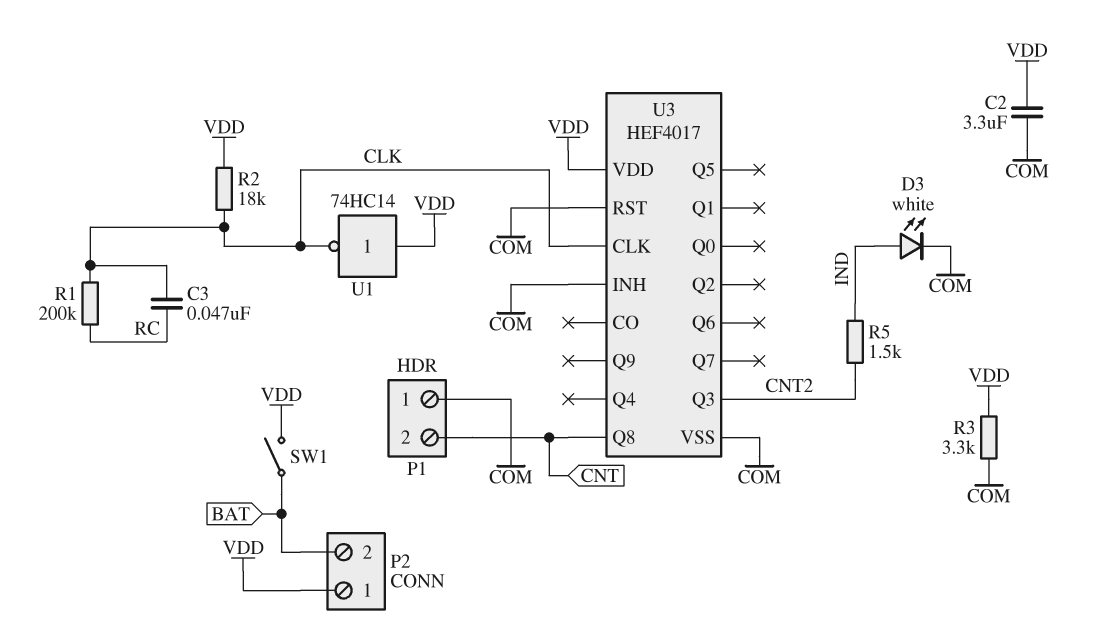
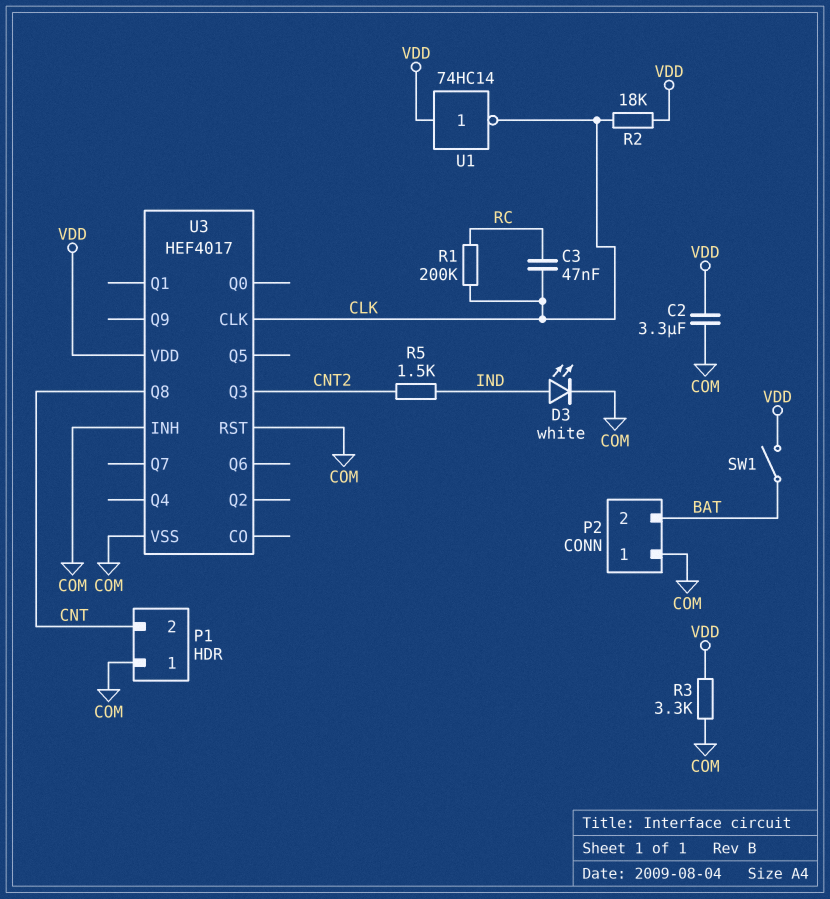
P2 pin 1: VDD -> COM

